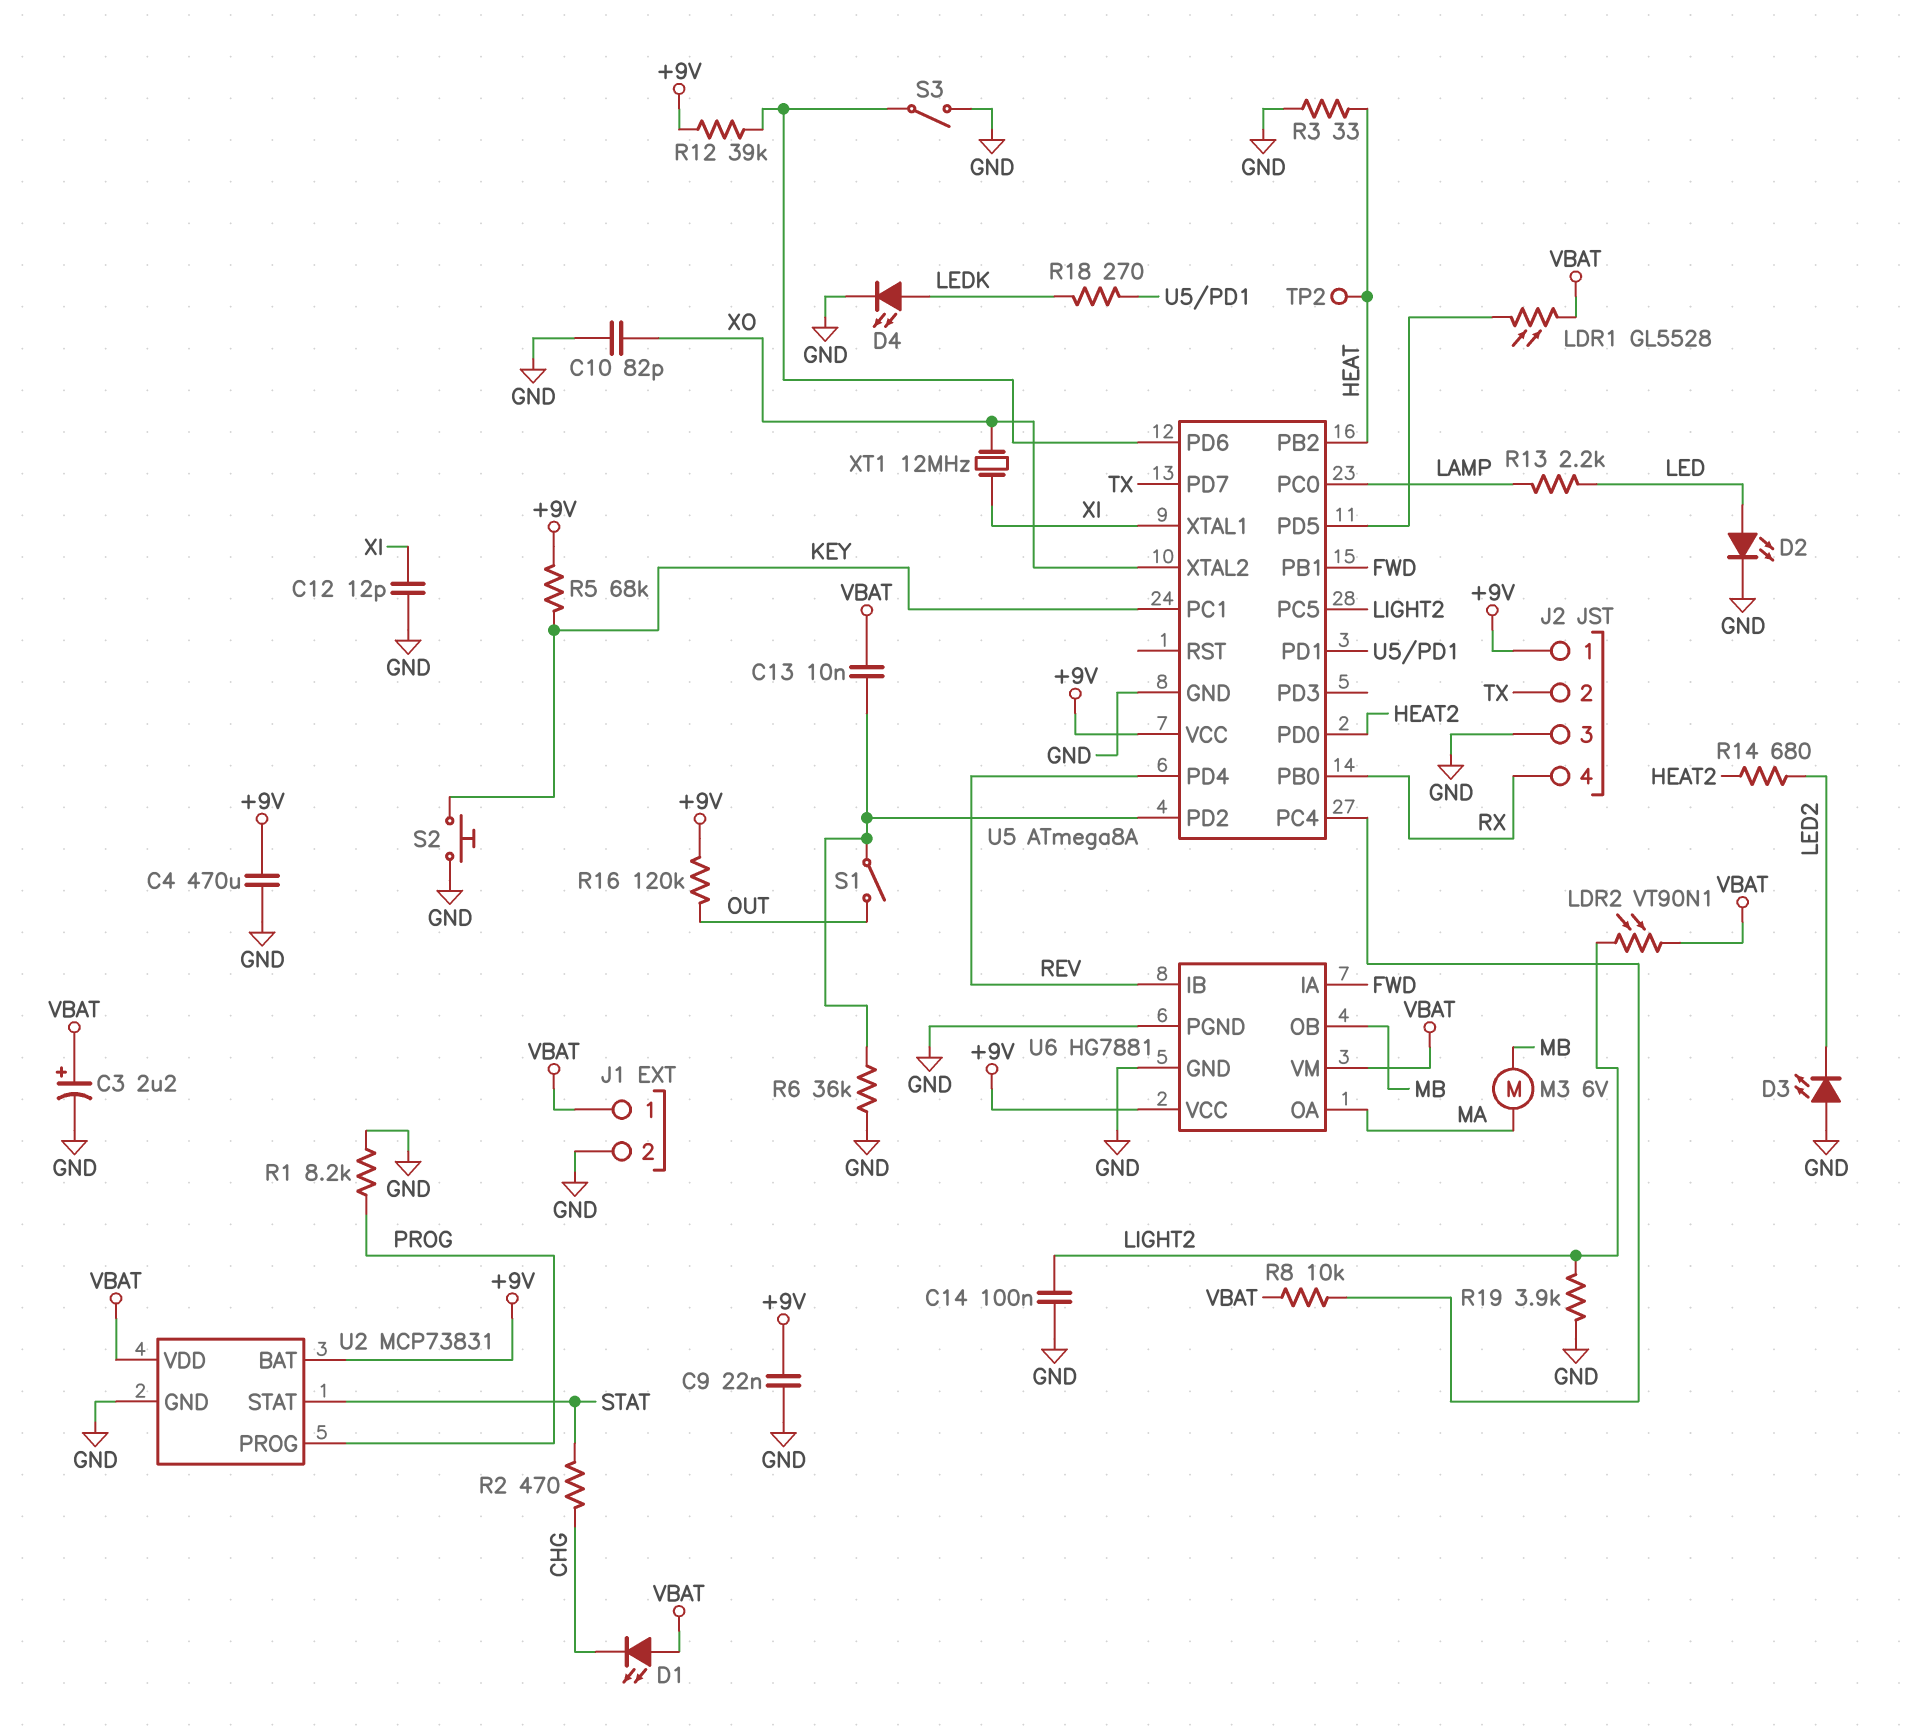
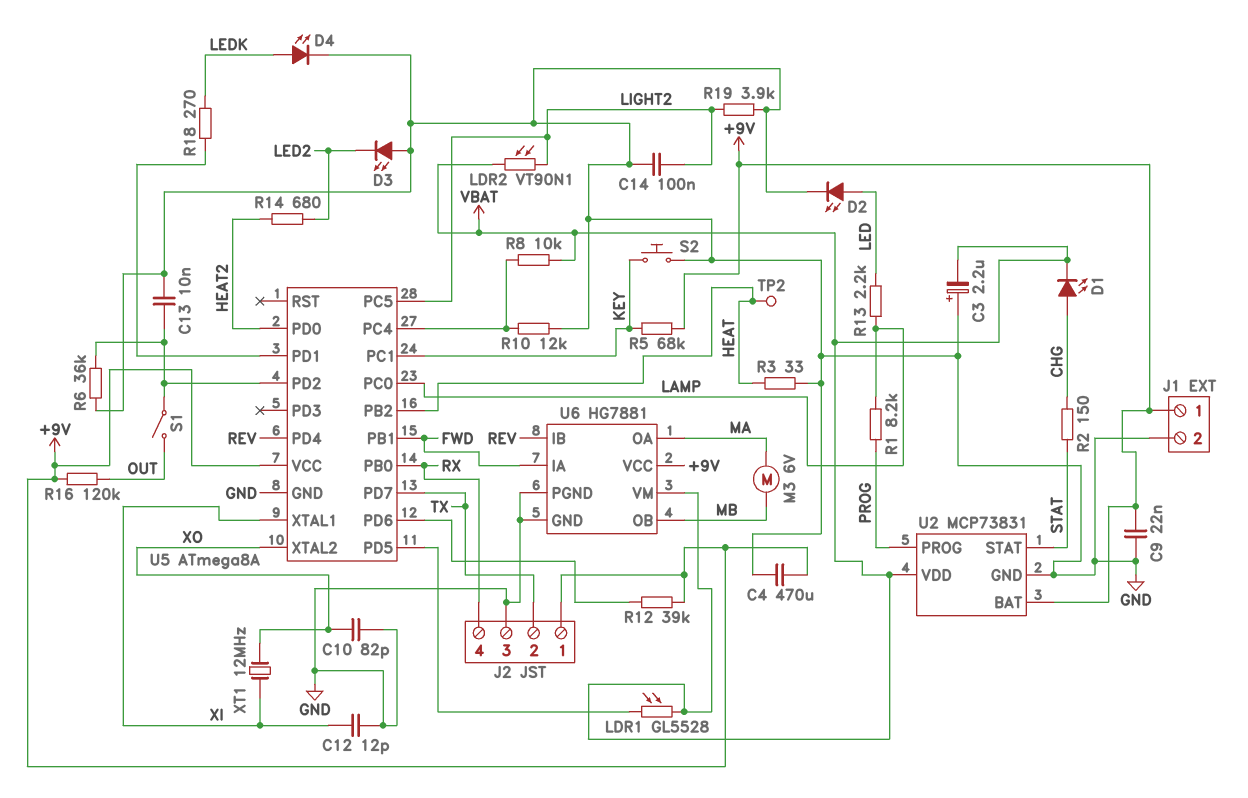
C3: 2.2uF (plus VBAT, minus GND) -> 2.2uF (plus GND, minus VBAT)
C13: 10nF (U5/PD2, VBAT) -> 10nF (GND, U5/PD2)
D1: LED (A VBAT, K CHG) -> LED (A CHG, K VBAT)
J1 pin 1: VBAT -> +9V
R1: 8.2k (GND, PROG) -> 8.2k (LAMP, PROG)
R2: 470 (CHG, STAT) -> 150 (CHG, STAT)
R10: none -> 12k (GND, U5/PC4)
S3: switch (GND, U5/PD6) -> none

